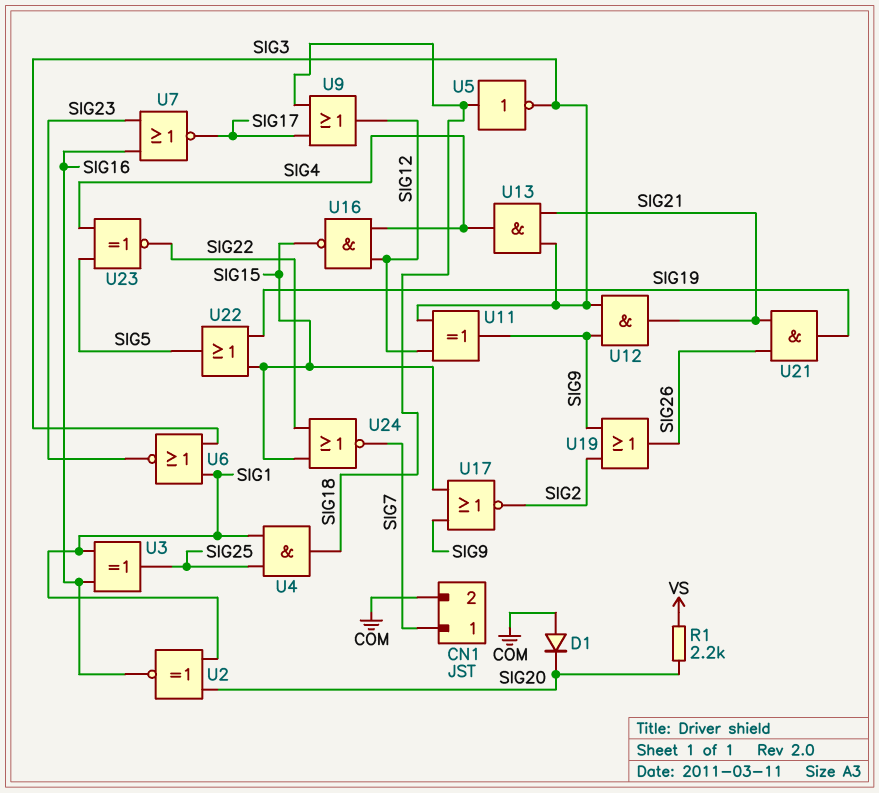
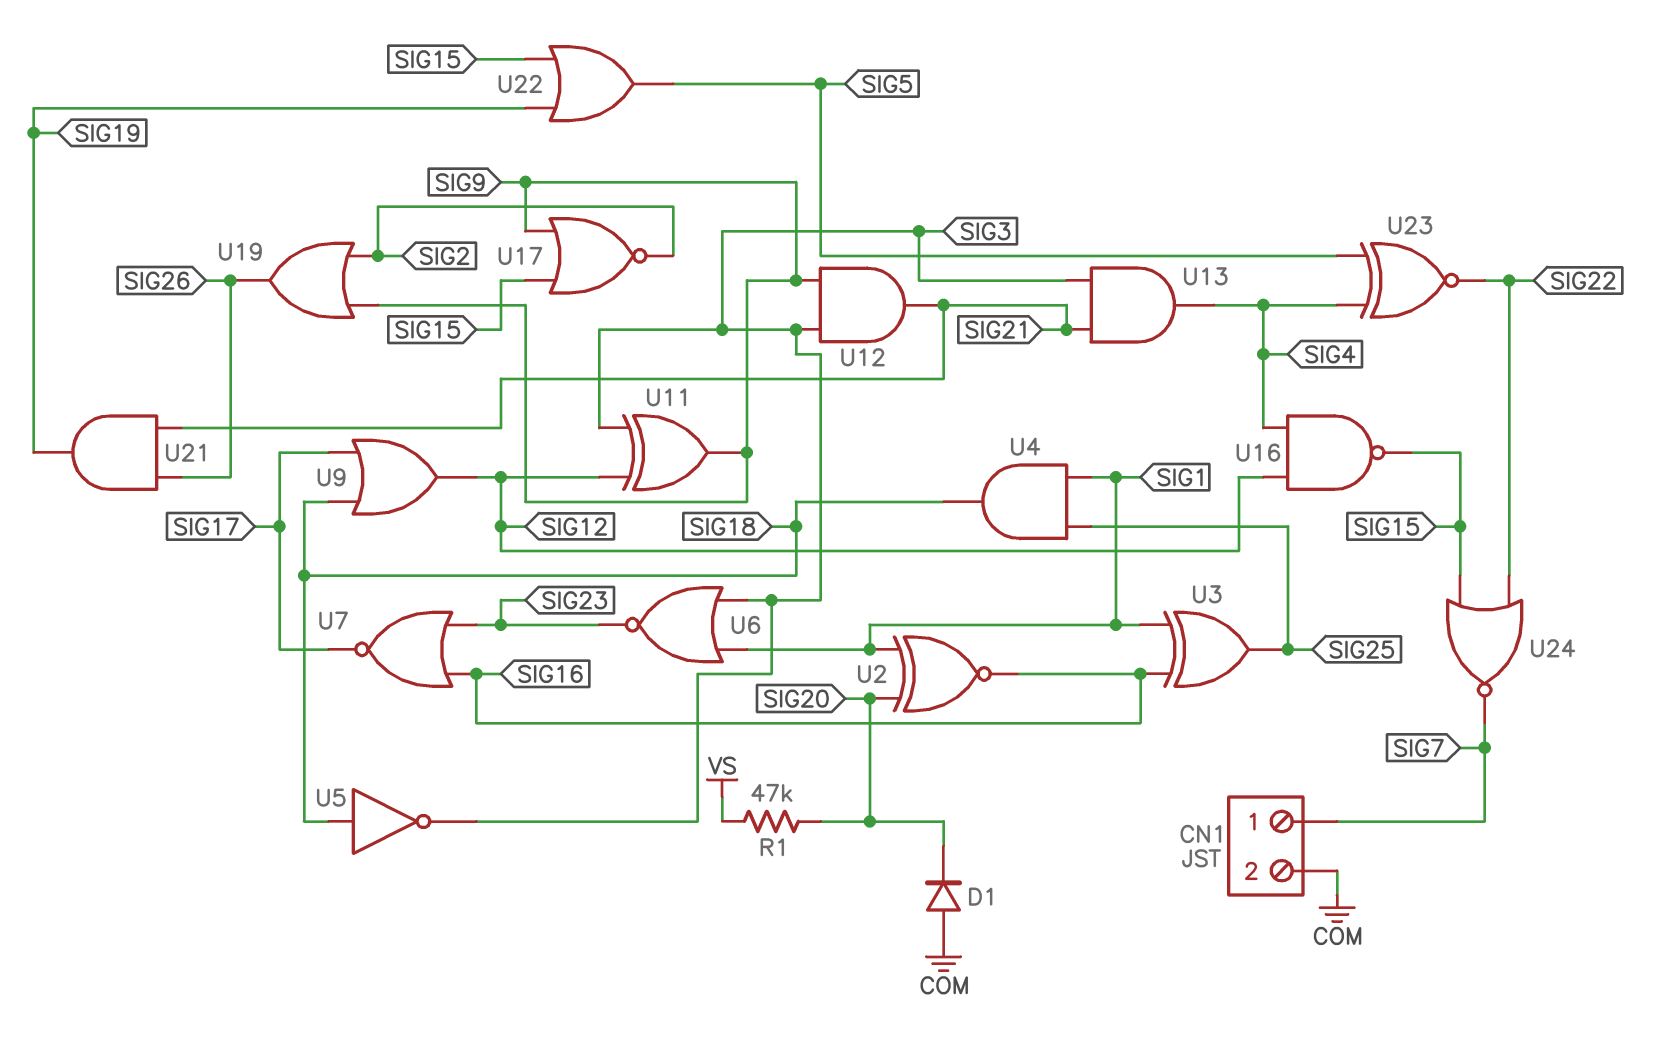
R1: 2.2k (SIG20, VS) -> 47k (SIG20, VS)

